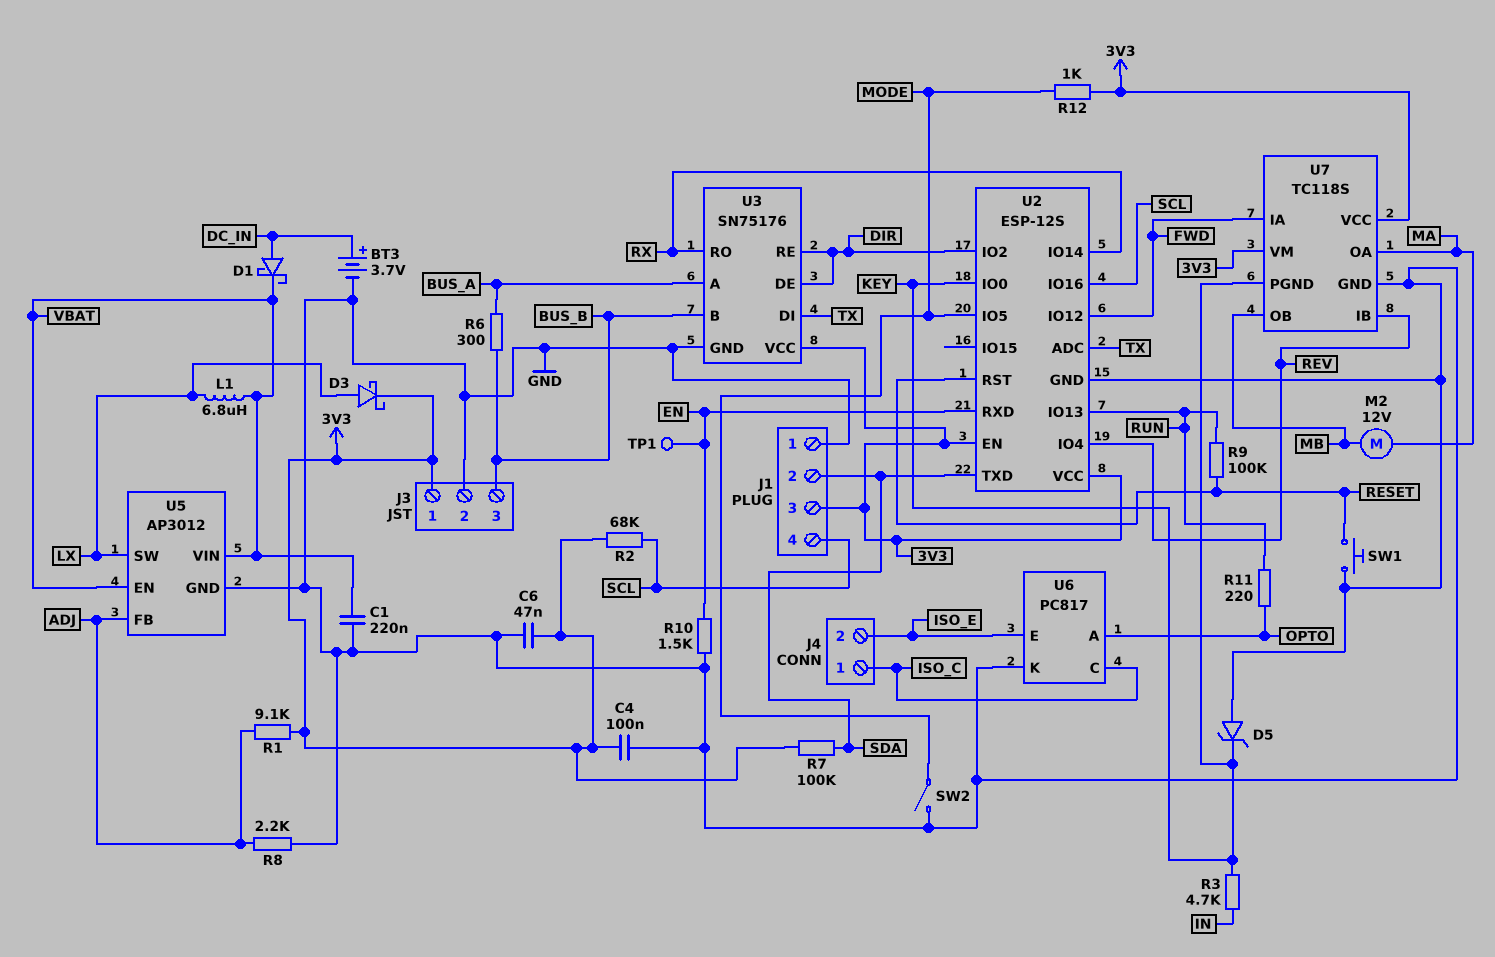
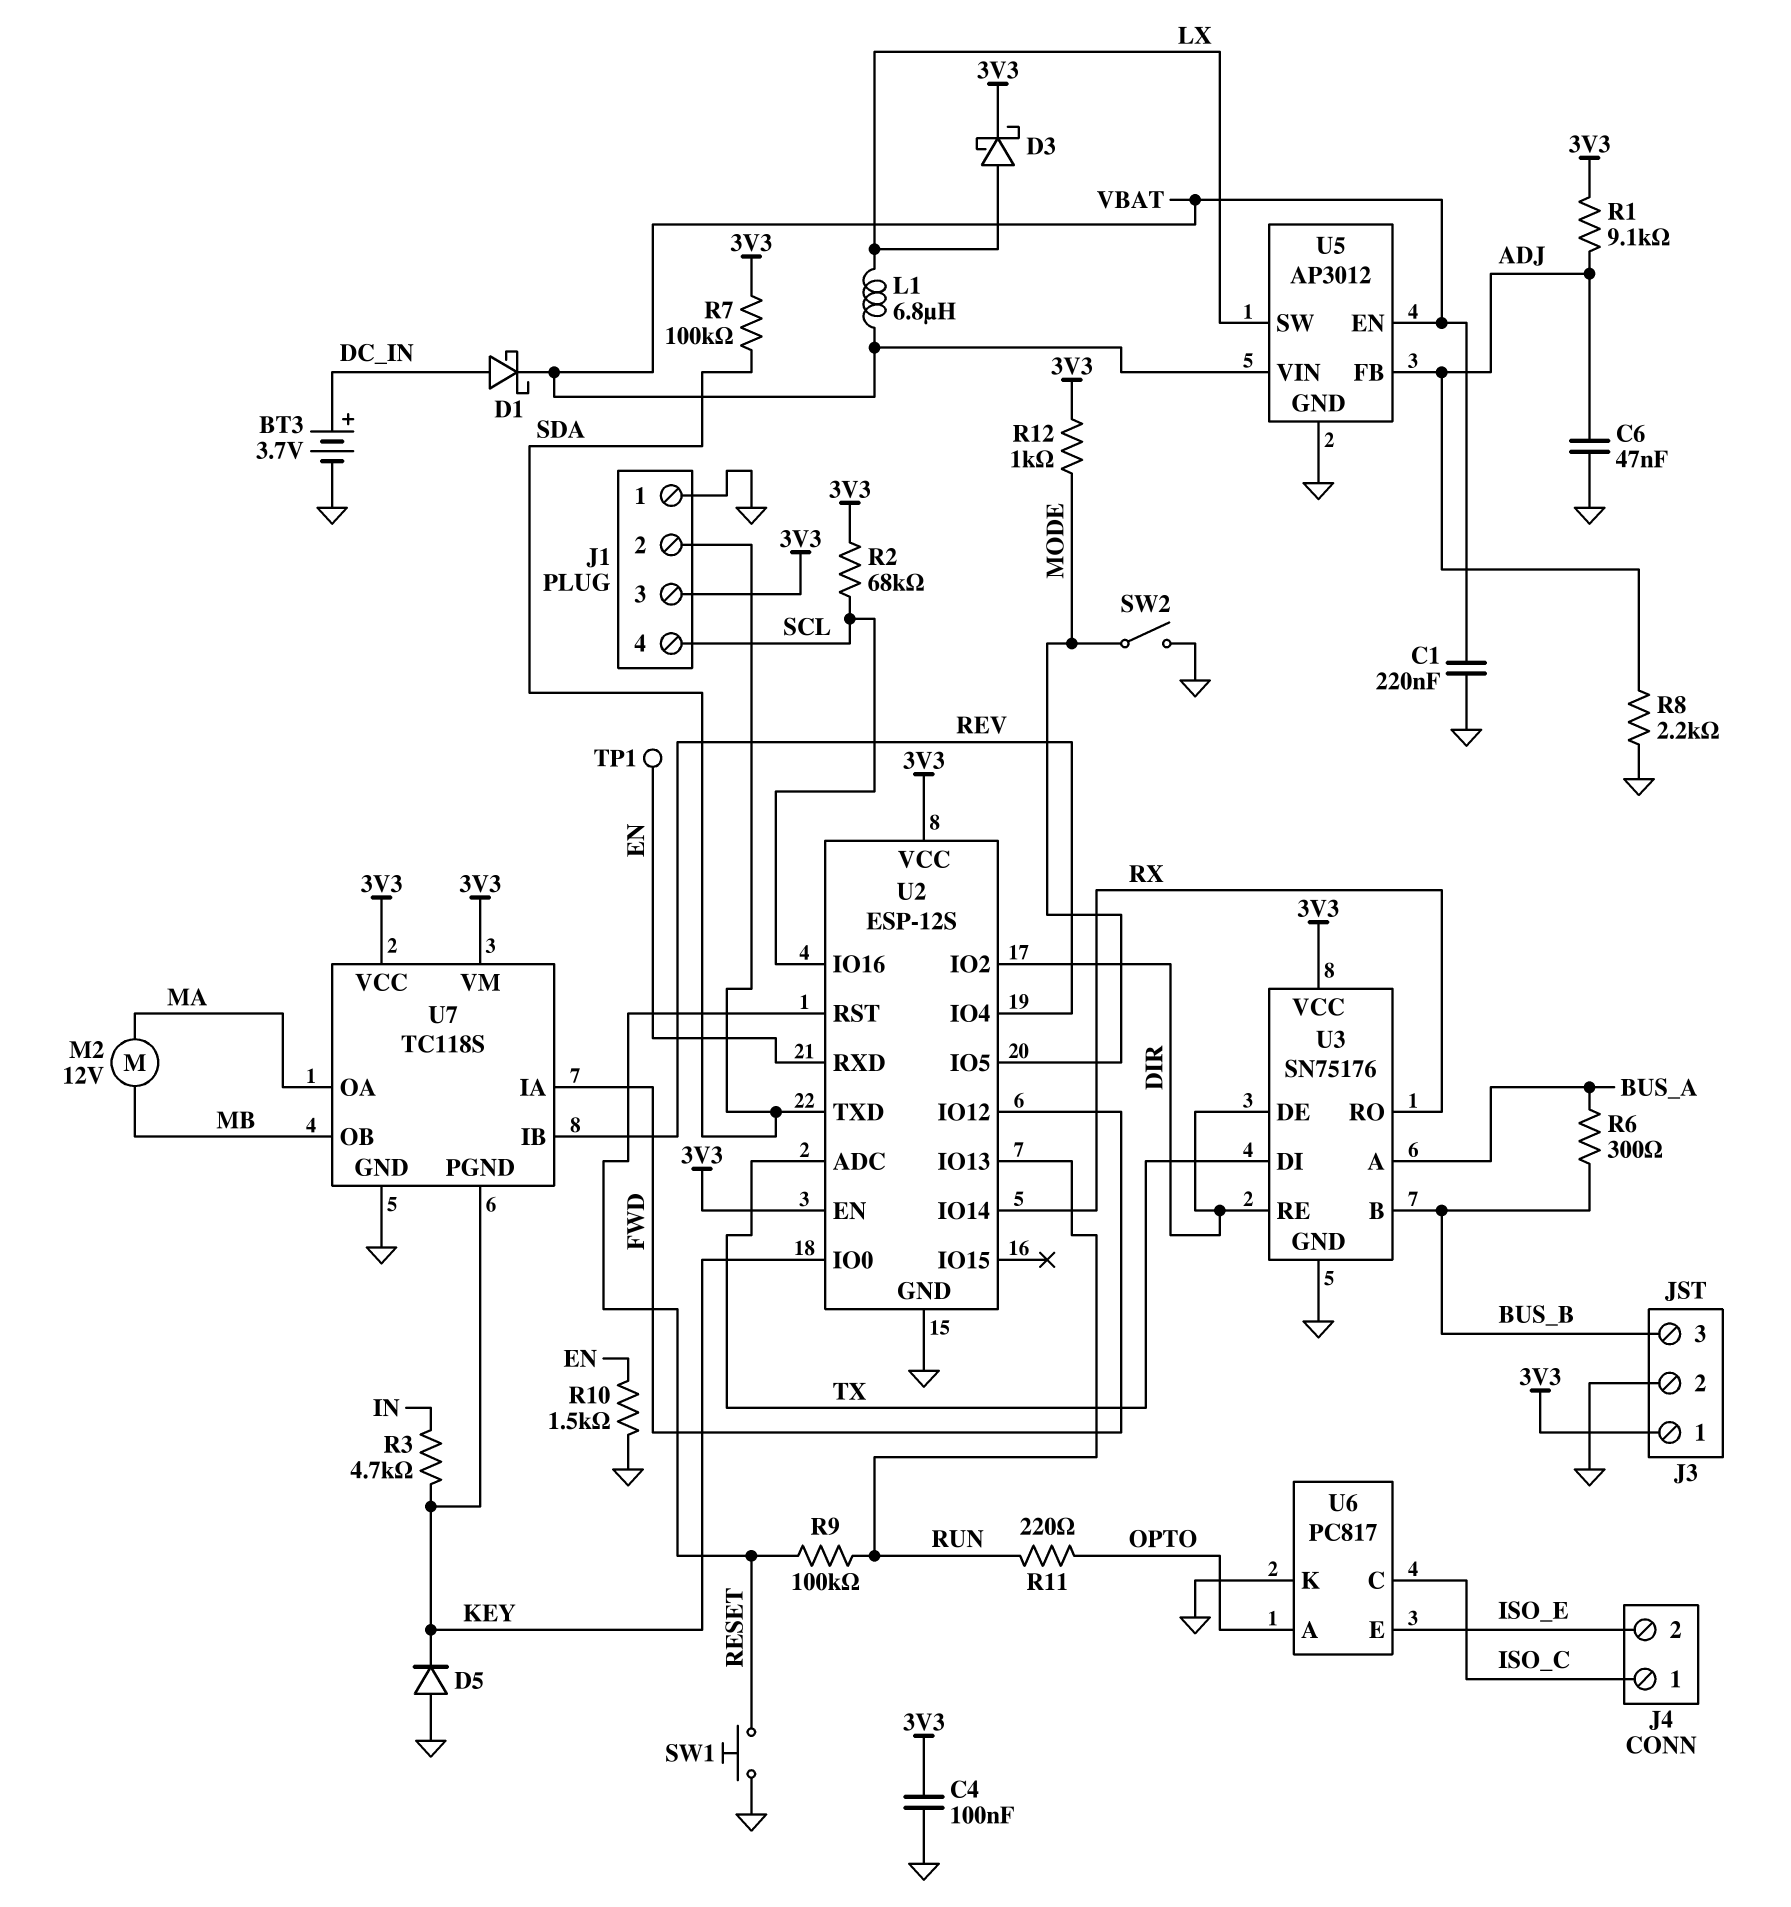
C6: 47nF (3V3, GND) -> 47nF (ADJ, GND)
D5: zener (A GND, K KEY) -> diode (A GND, K KEY)

